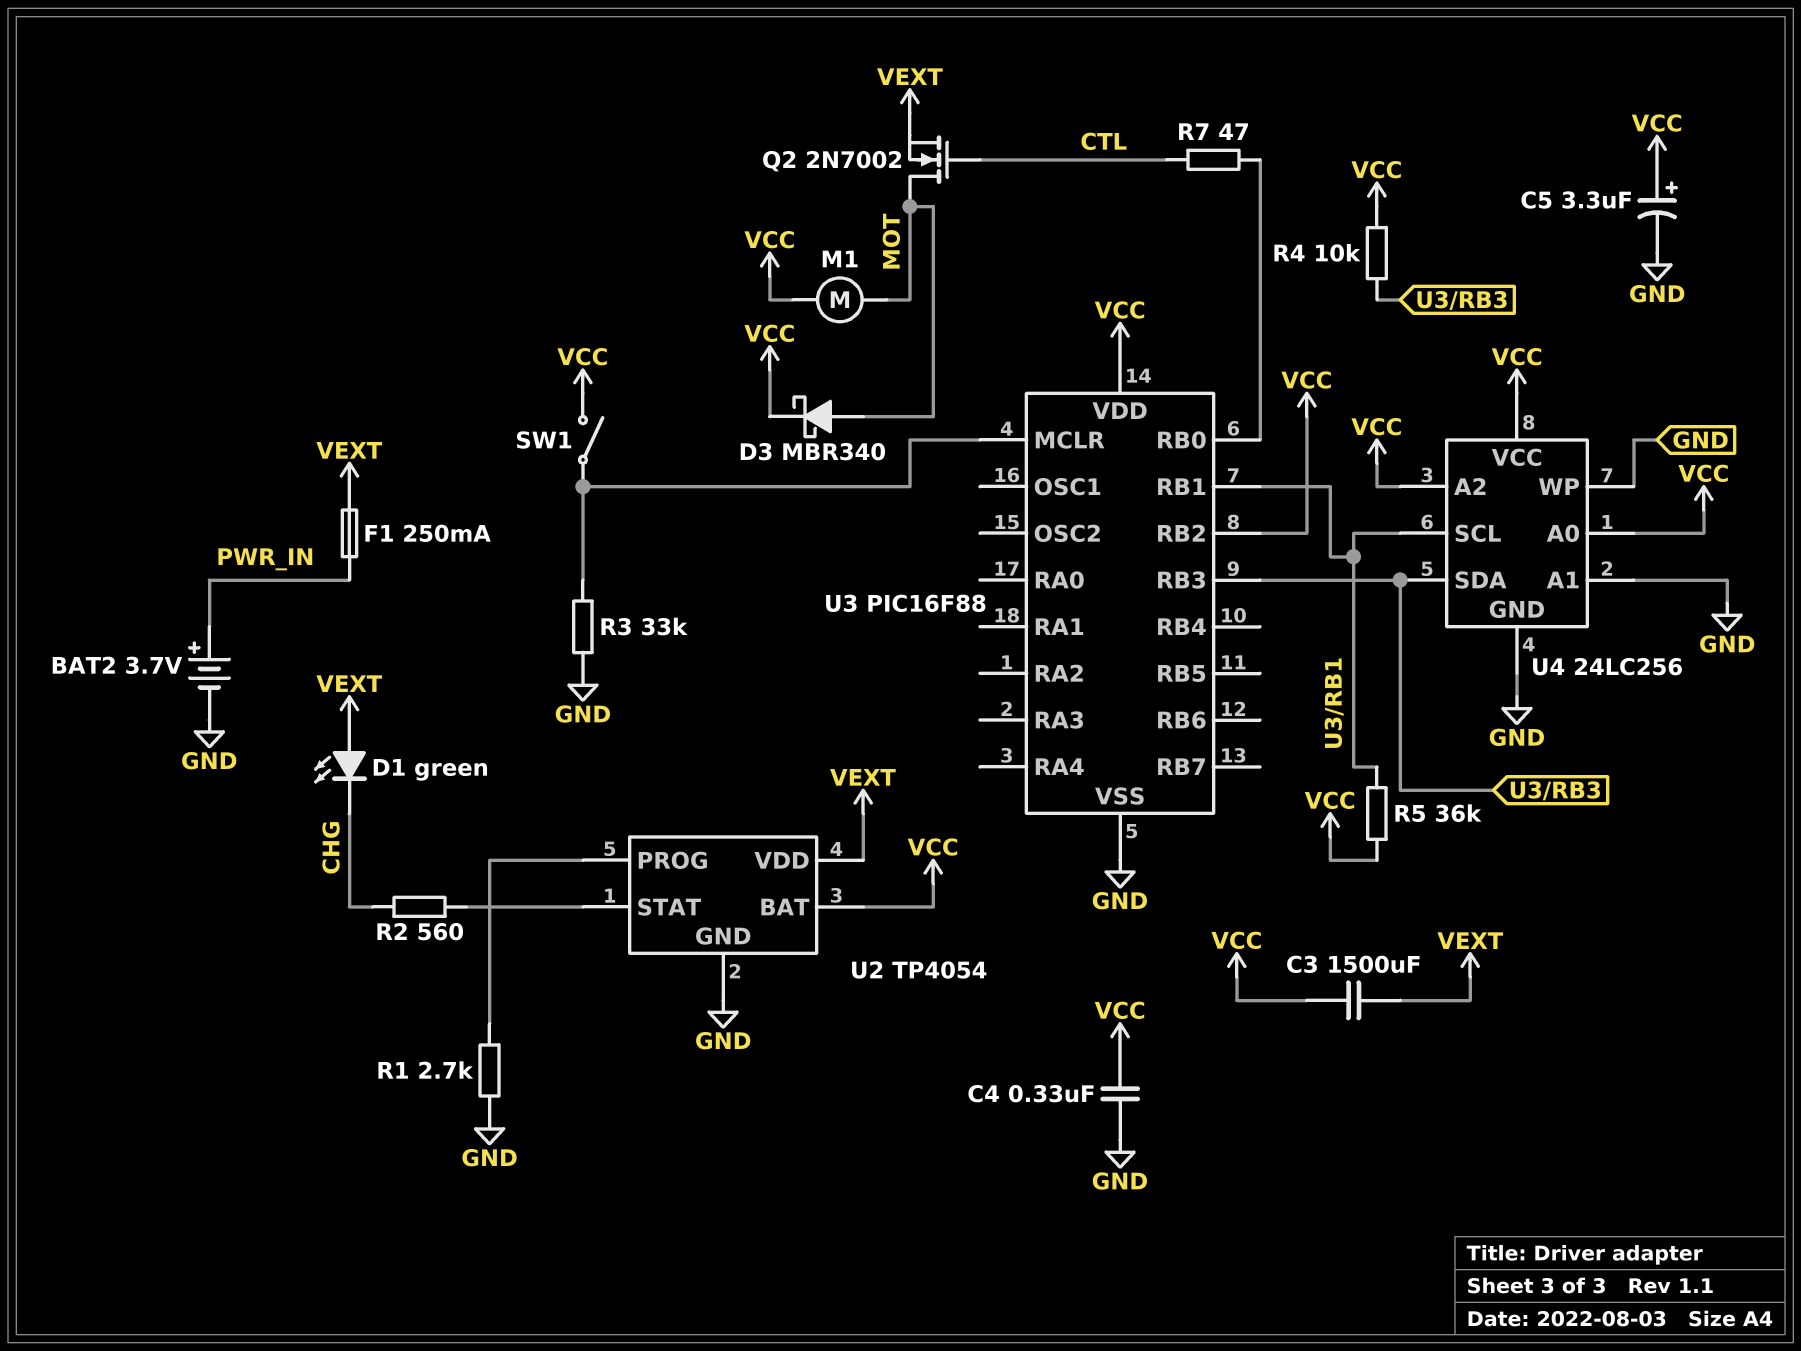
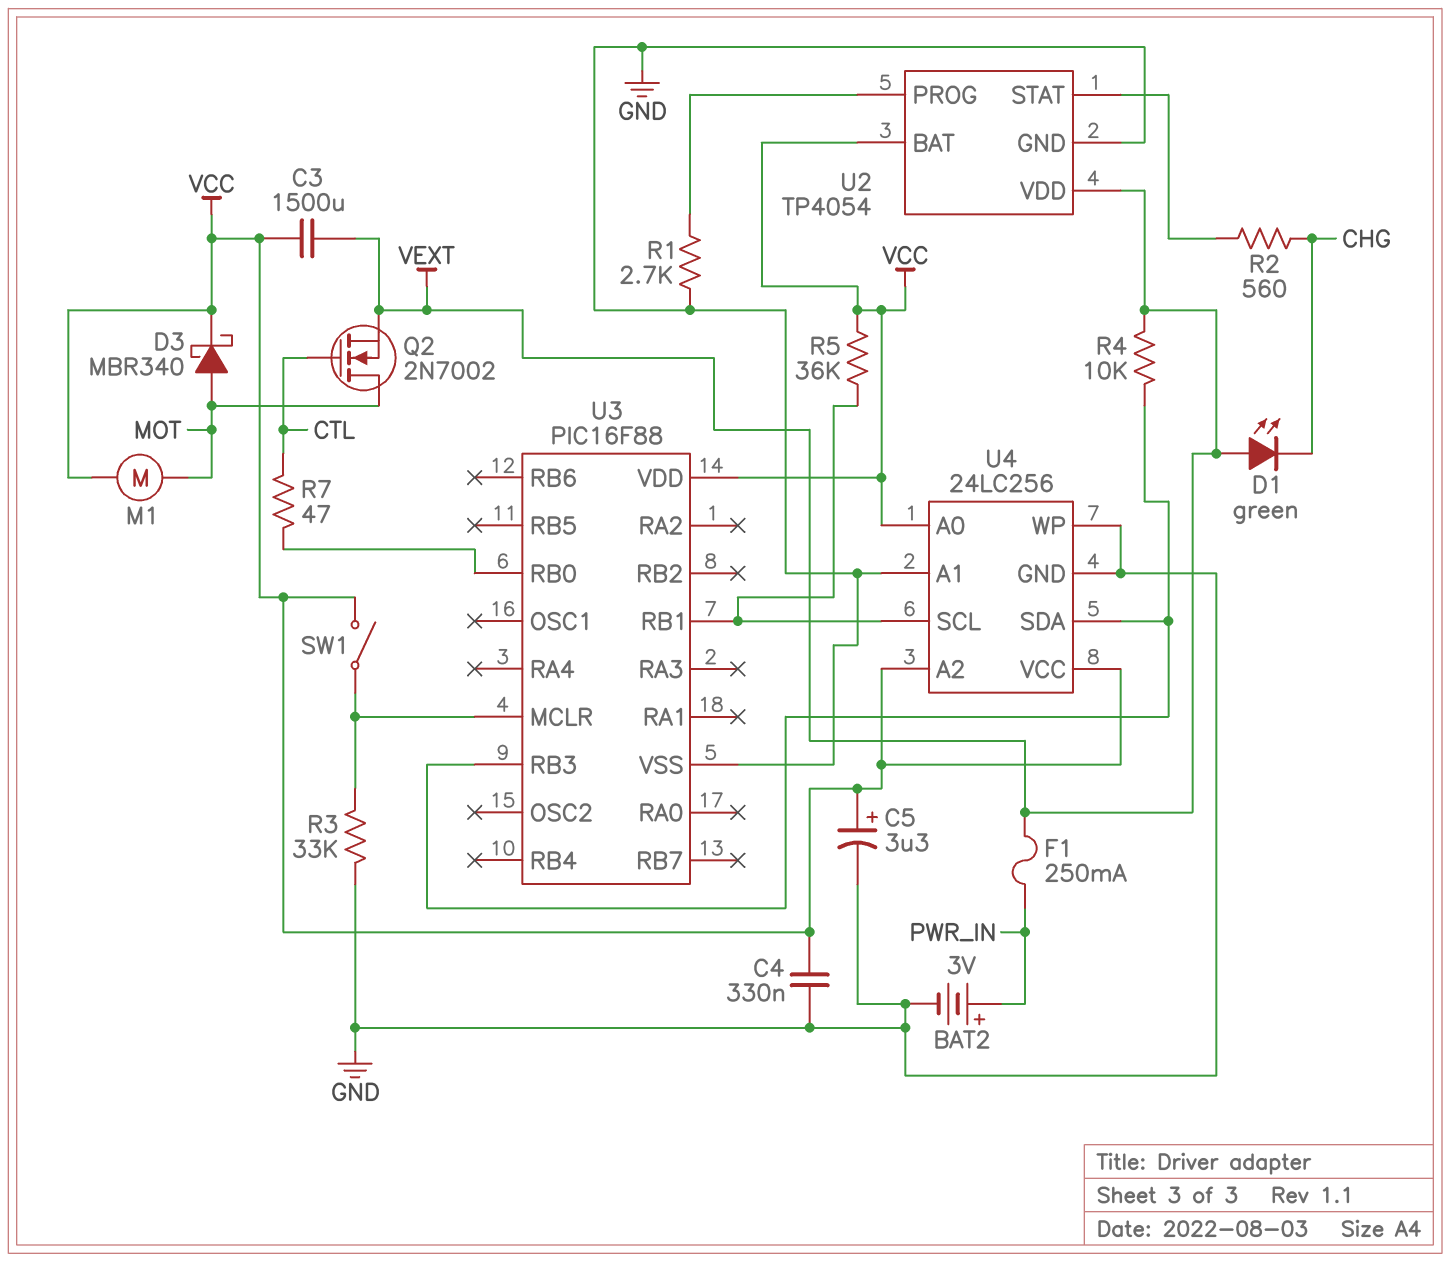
BAT2: 3.7V (plus PWR_IN, minus GND) -> 3V (plus PWR_IN, minus GND)
R4: 10k (U3/RB3, VCC) -> 10k (U3/RB3, VEXT)
U3 pin RB2: VCC -> none

